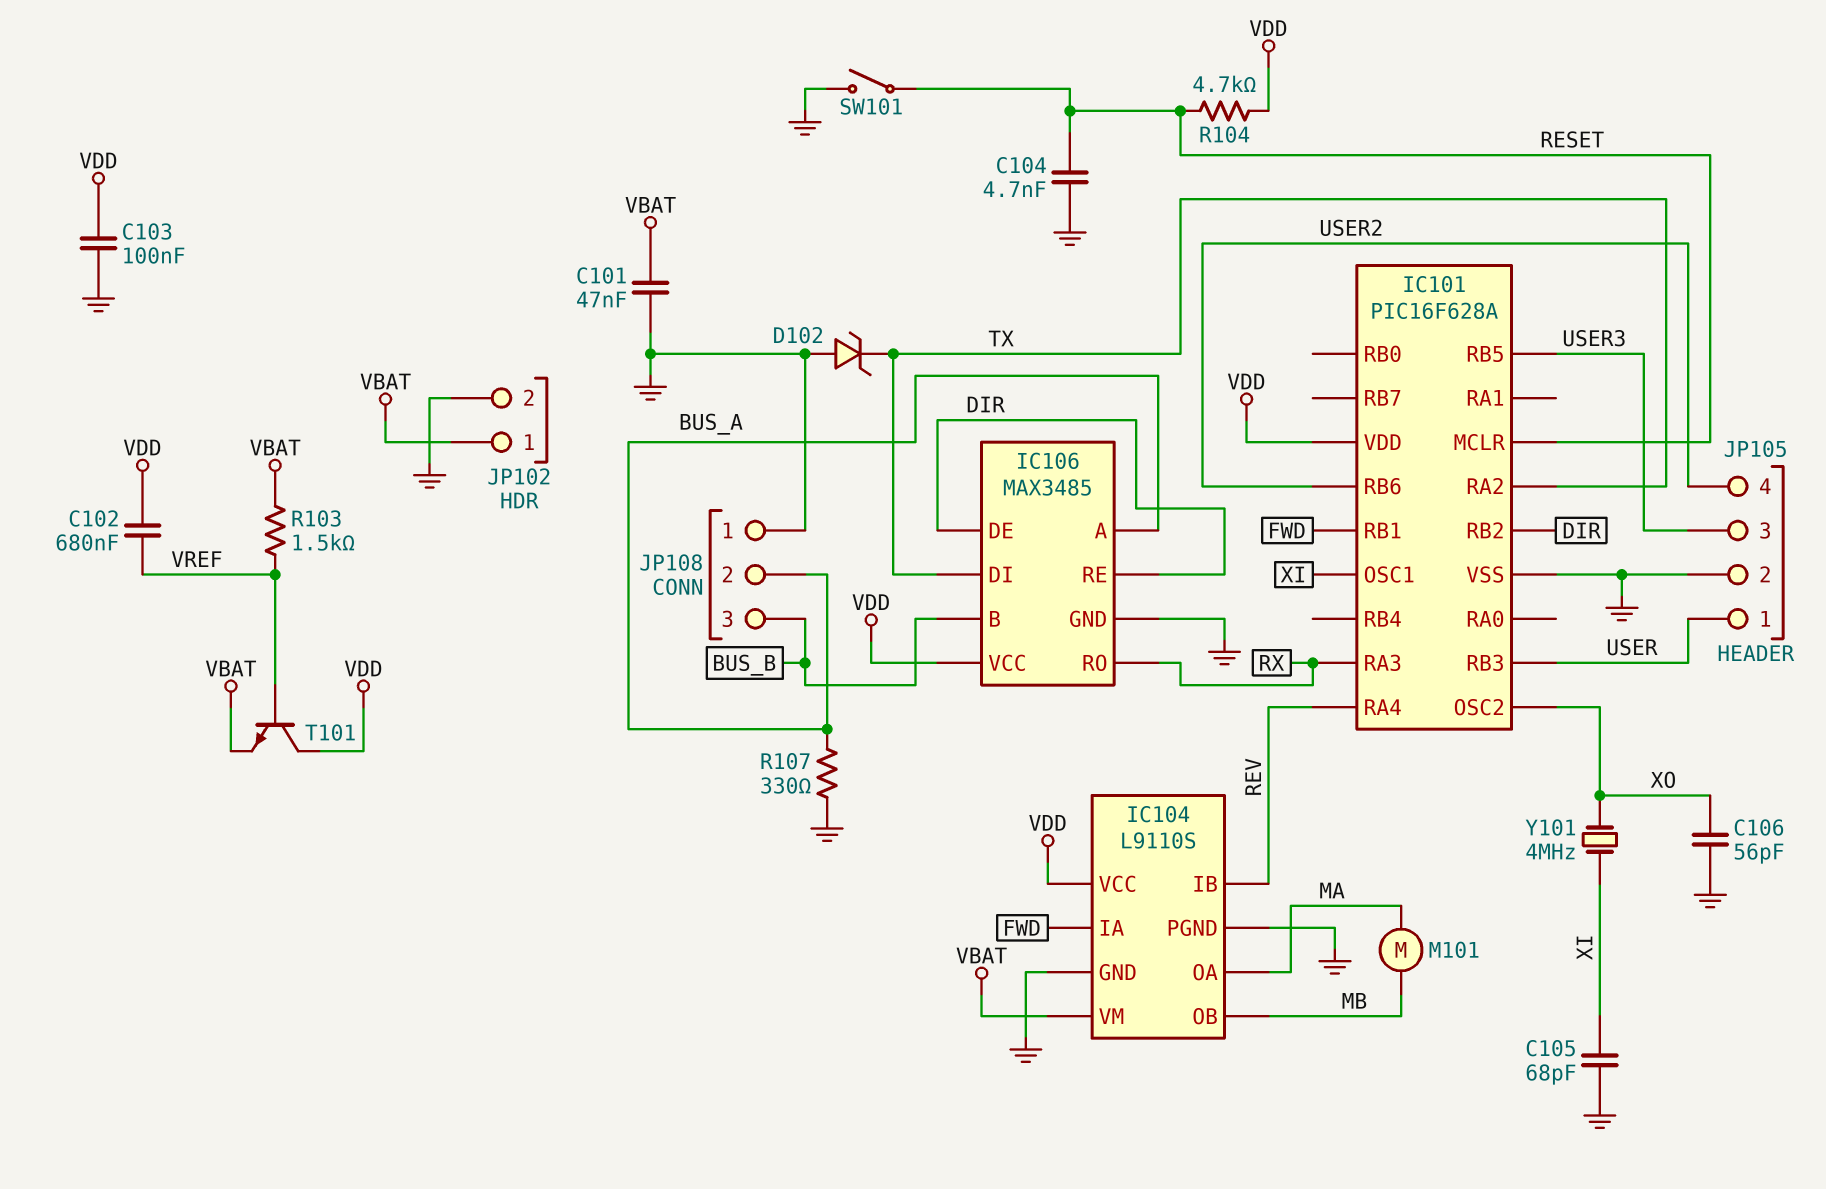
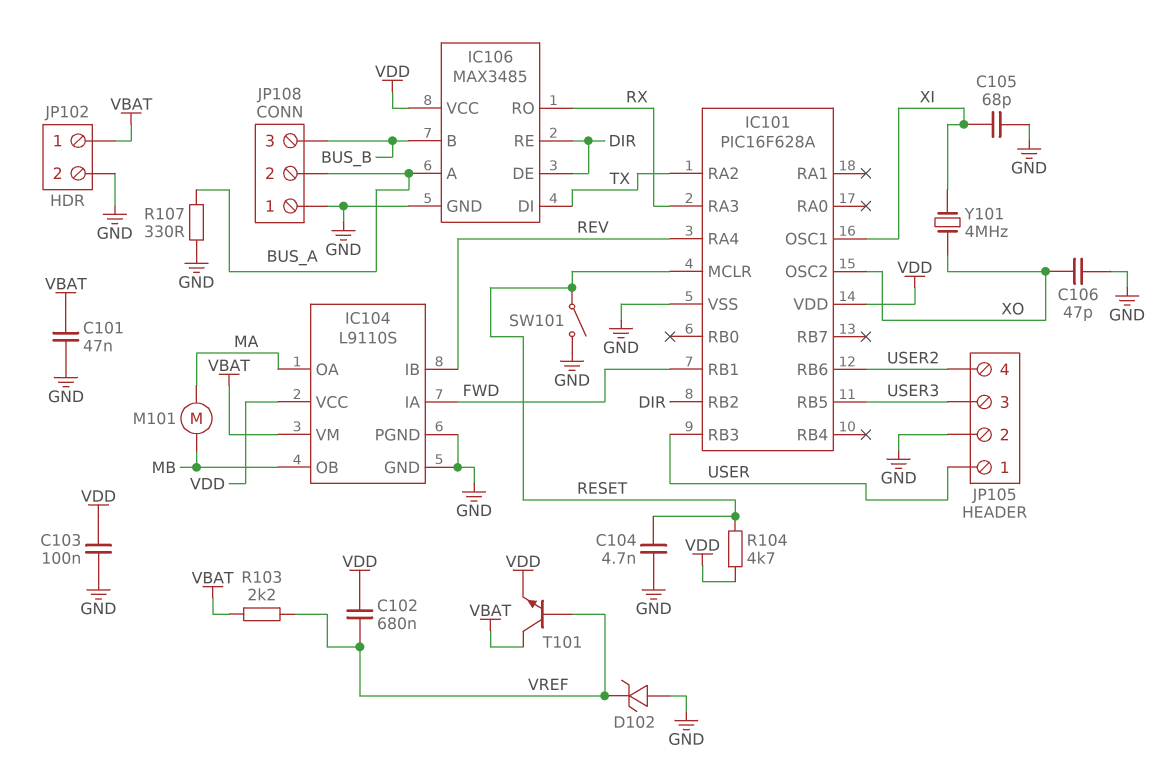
C106: 56pF (GND, XO) -> 47pF (GND, XO)
D102: zener (A GND, K TX) -> zener (A GND, K VREF)
R103: 1.5k (VBAT, VREF) -> 2.2k (VBAT, VREF)
T101: NPN (B VREF, C VDD, E VBAT) -> NPN (B VREF, C VBAT, E VDD)

